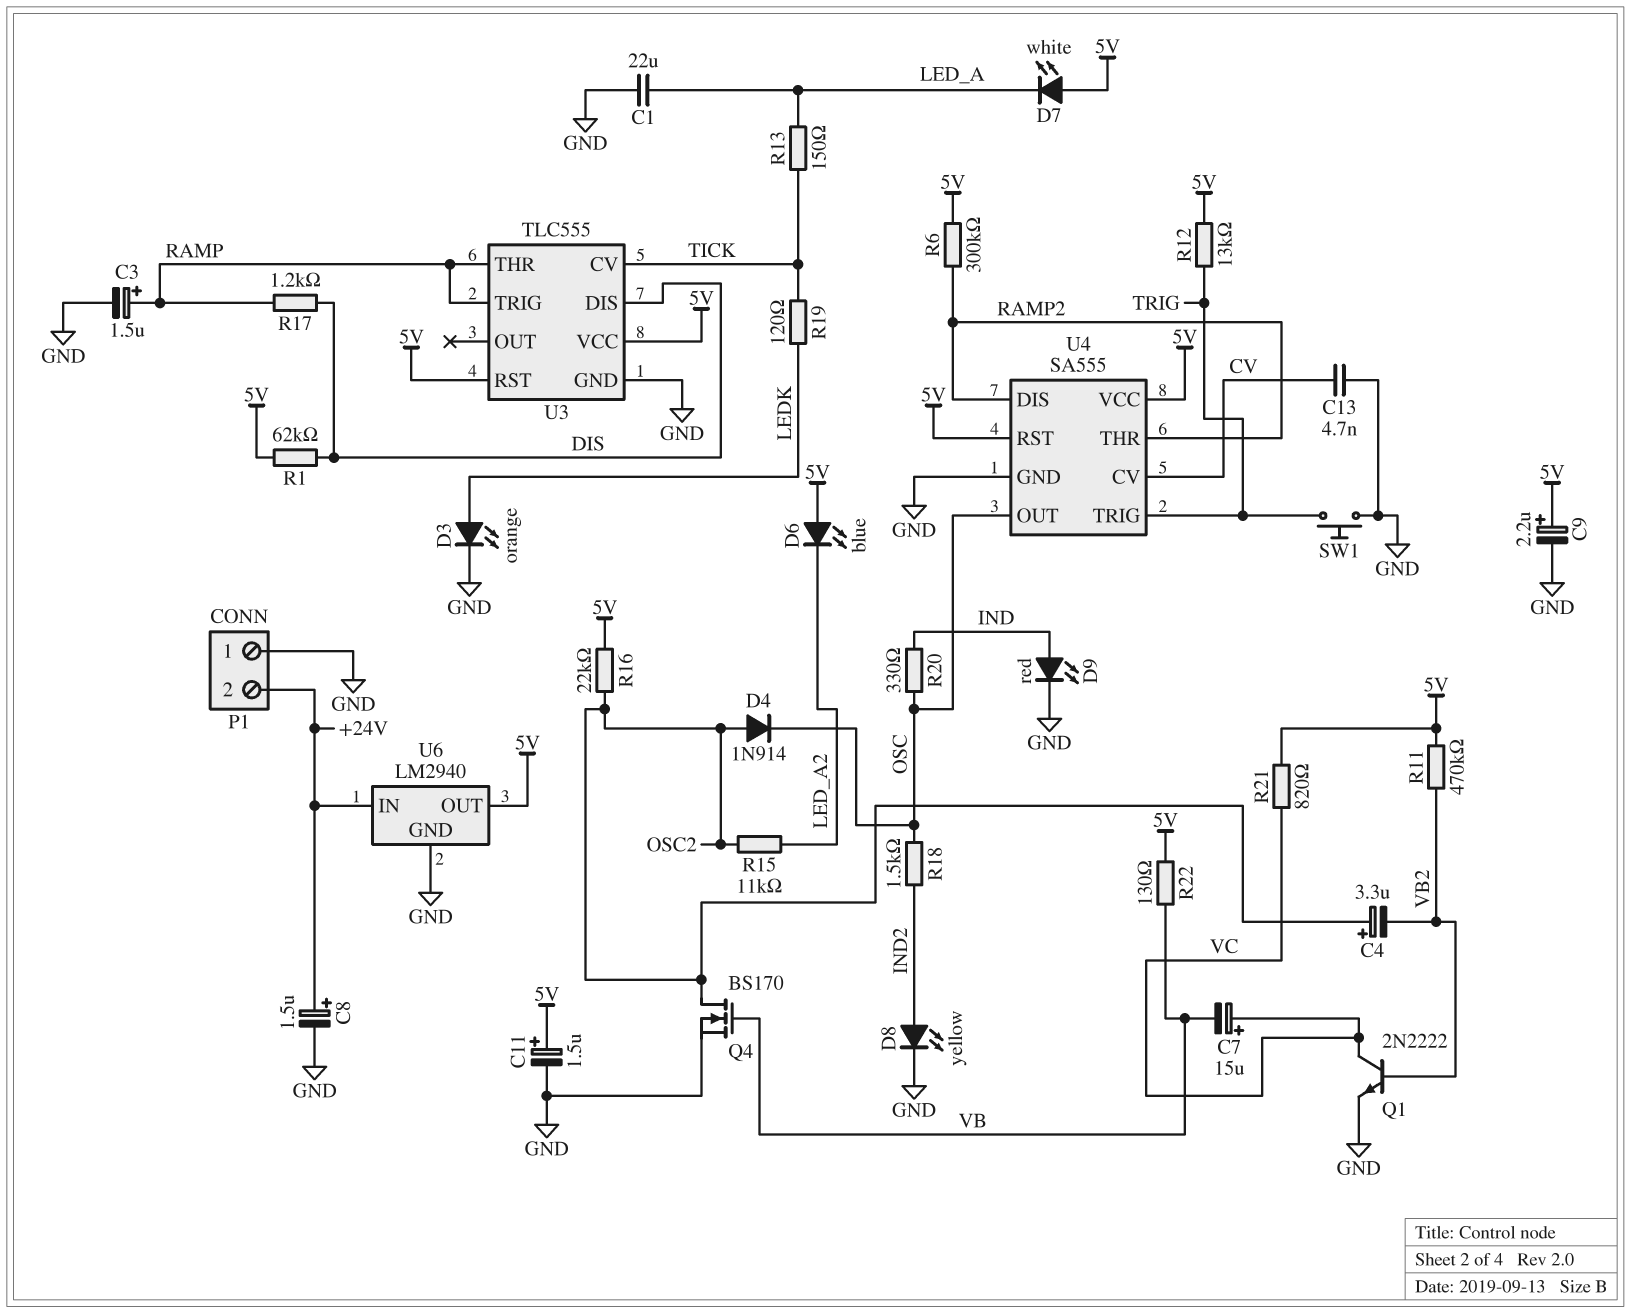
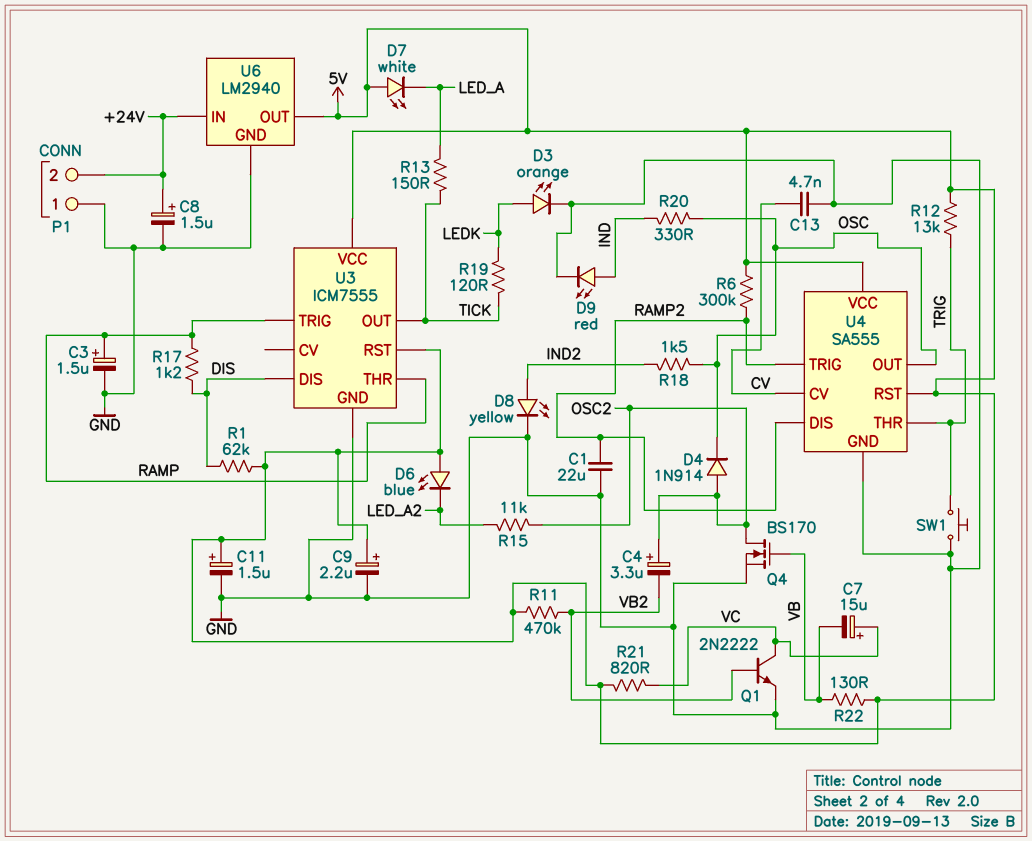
C1: 22uF (GND, LED_A) -> 22uF (GND, RAMP2)
R16: 22k (5V, OSC2) -> none
U3: TLC555 -> ICM7555
U3 pin CV: TICK -> none
U3 pin OUT: none -> TICK
U4 pin THR: RAMP2 -> TRIG
U4 pin TRIG: TRIG -> RAMP2

